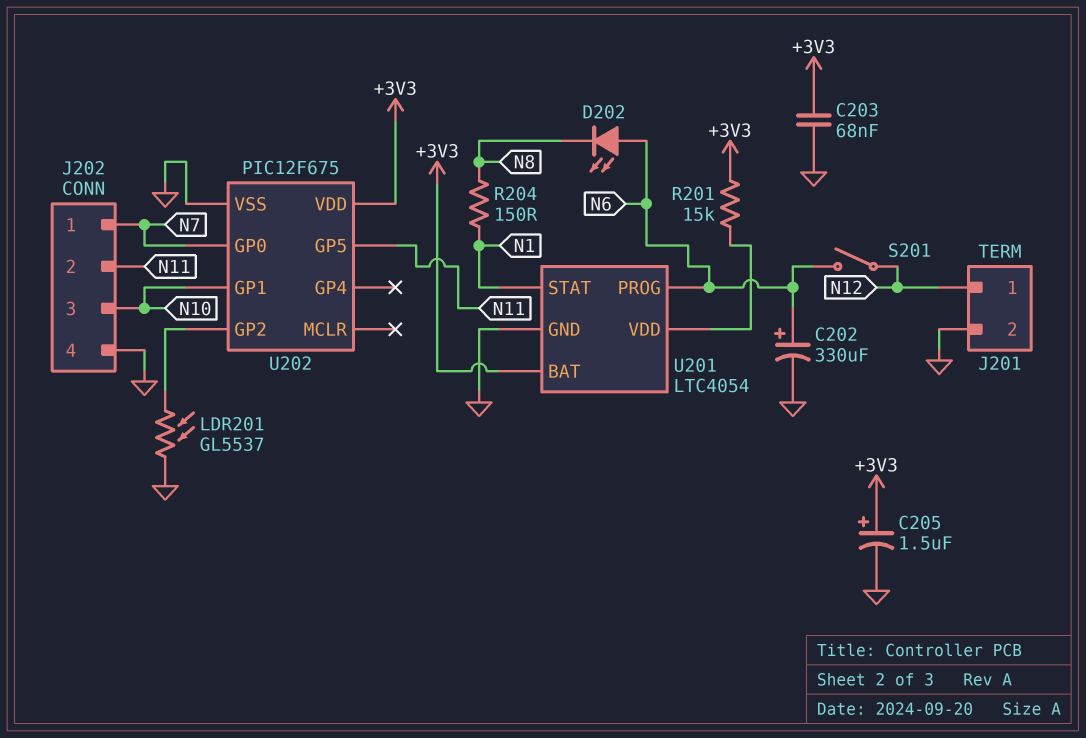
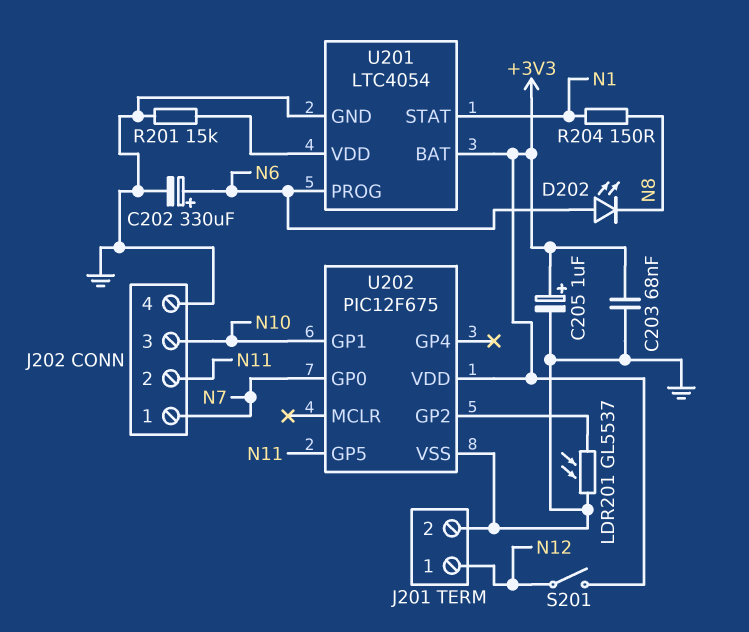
C205: 1.5uF (plus +3V3, minus GND) -> 1uF (plus +3V3, minus GND)
R201: 15k (+3V3, U201/VDD) -> 15k (GND, U201/VDD)
S201: switch (N6, N12) -> switch (+3V3, N12)

